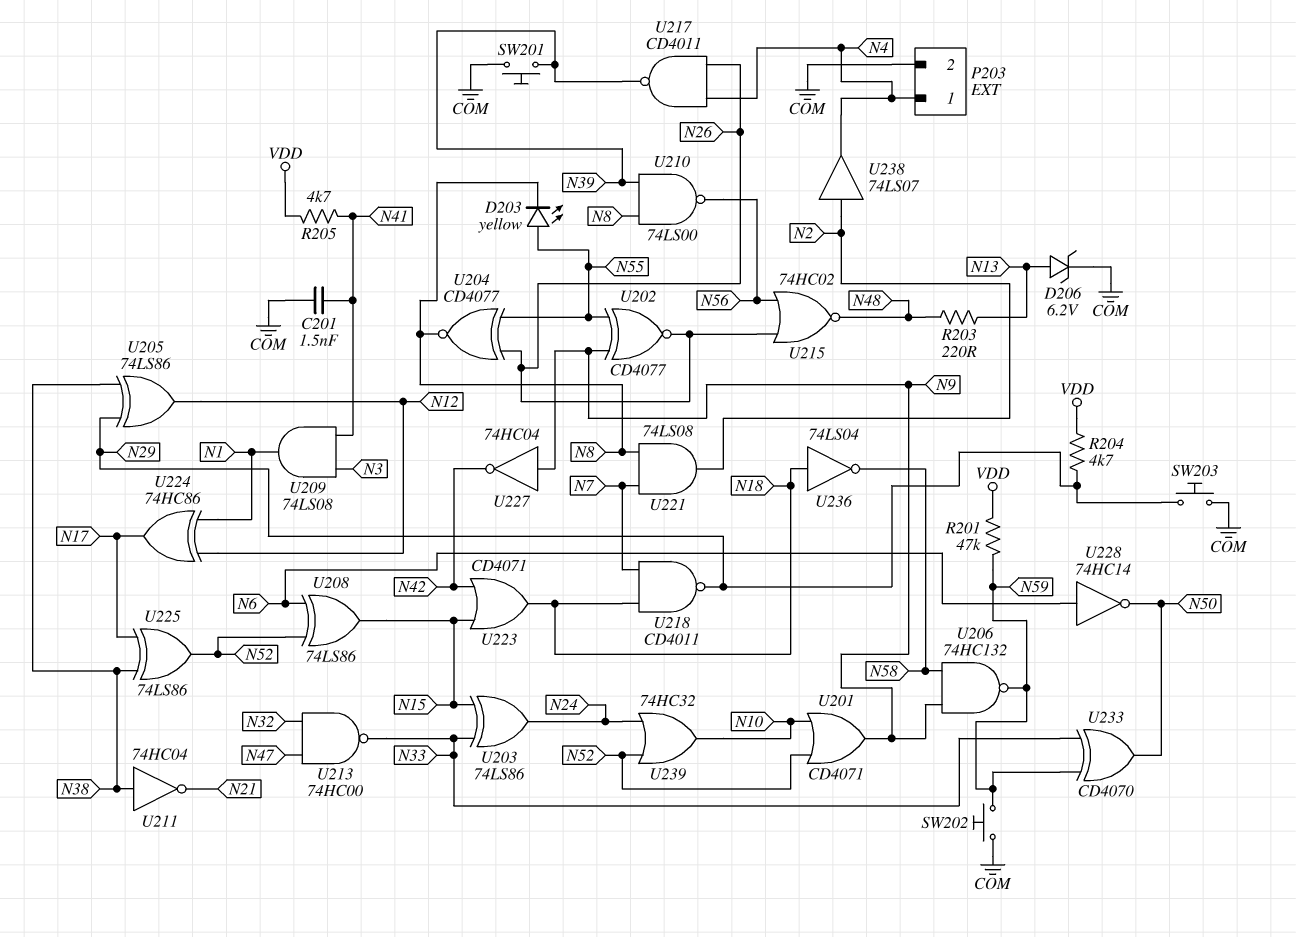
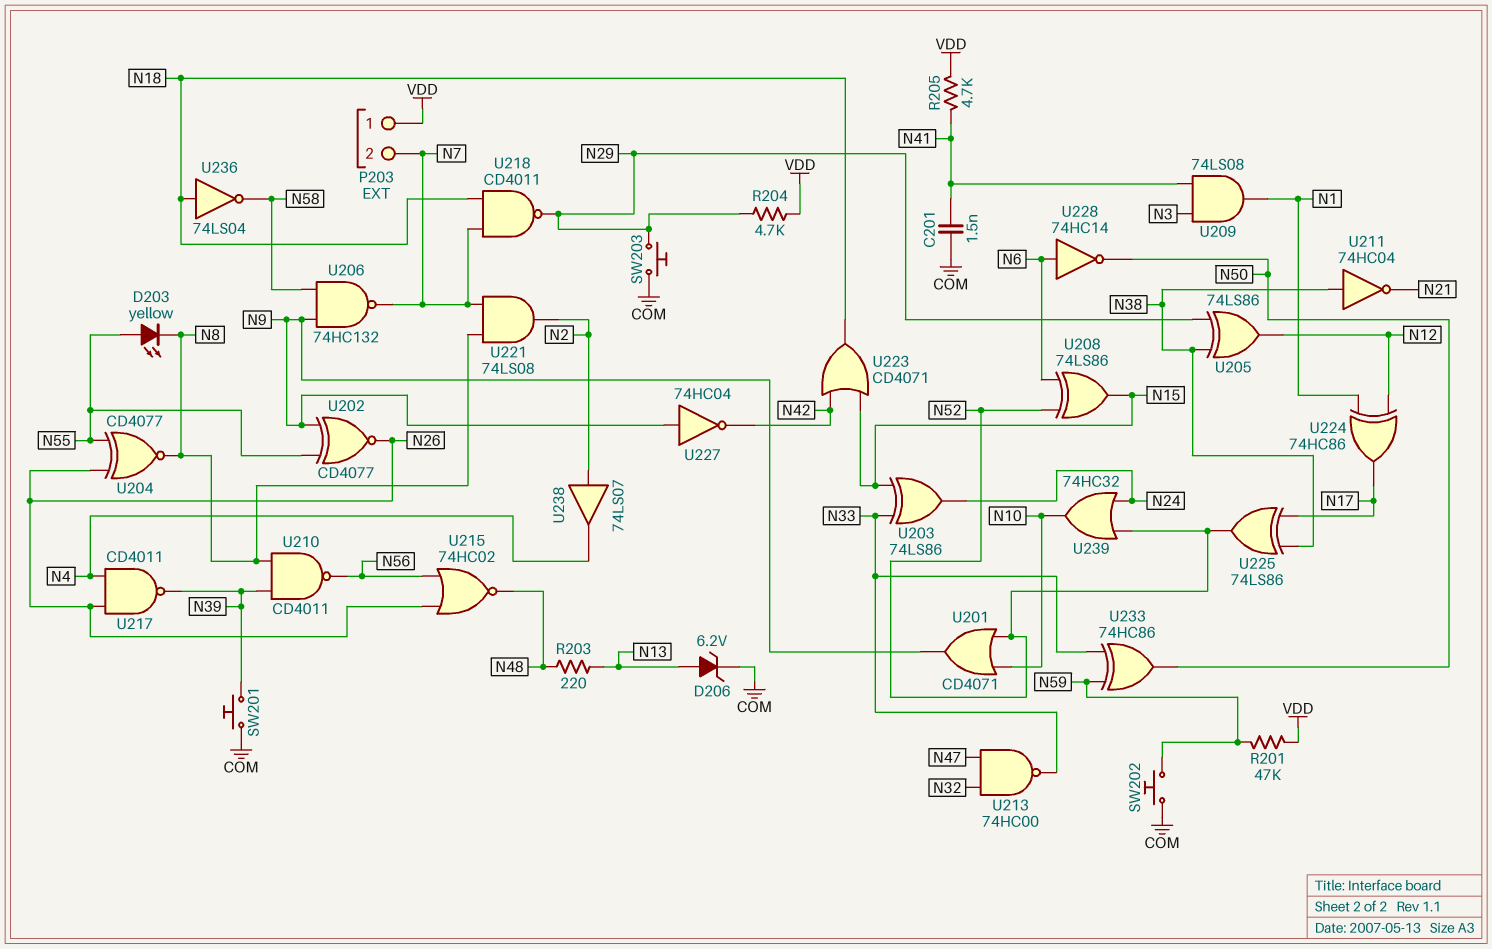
P203 pin 1: N4 -> VDD
P203 pin 2: COM -> N7
U206: NAND 74HC132 (in N9, in N58, out N59) -> NAND 74HC132 (in N9, in N58, out N7)
U210: NAND 74LS00 (in N8, in N39, out N56) -> NAND CD4011 (in N8, in N39, out N56)
U233: XOR CD4070 (in N33, in N59, out N50) -> XOR 74HC86 (in N33, in N59, out N50)

